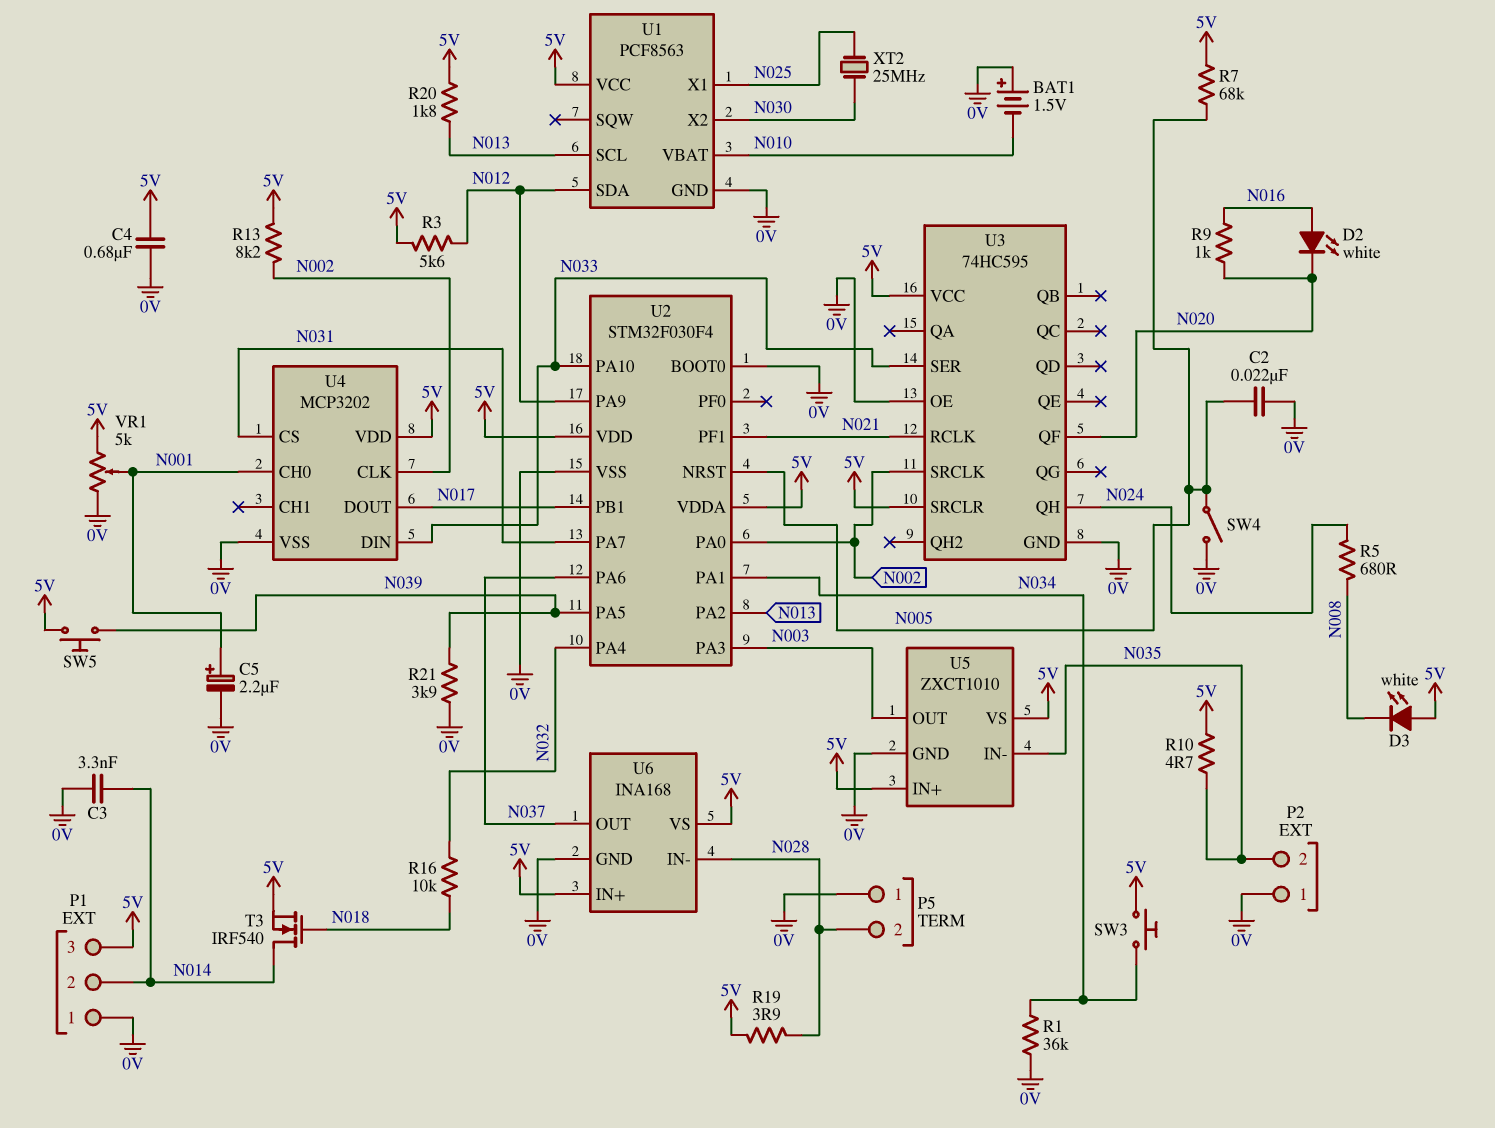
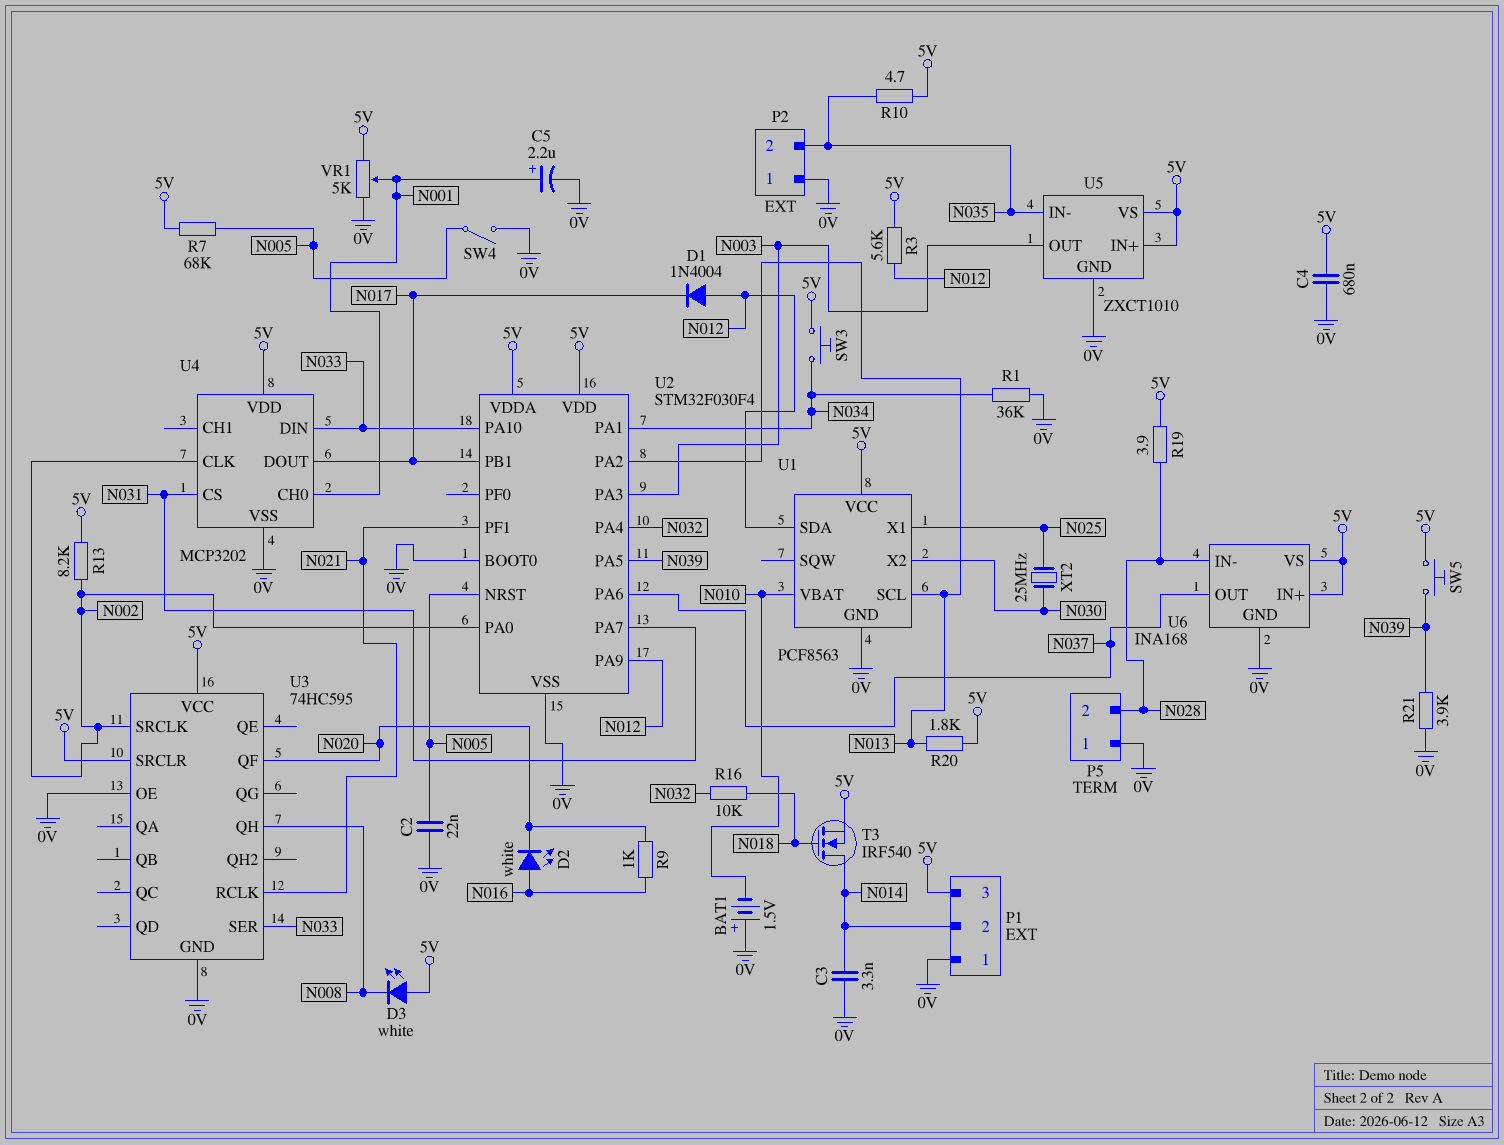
D1: none -> diode 1N4004 (A N012, K N017)
R5: 680 (N008, N024) -> none
U3 pin QH: N024 -> N008

